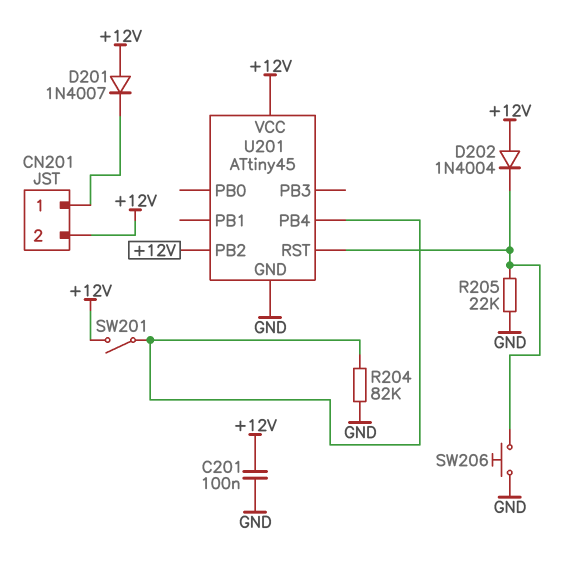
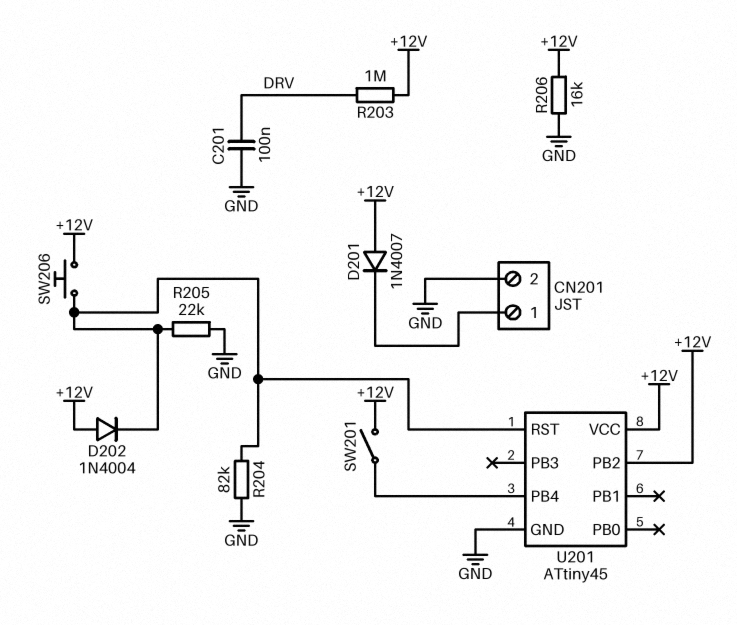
C201: 100nF (+12V, GND) -> 100nF (DRV, GND)
CN201 pin 2: +12V -> GND
R203: none -> 1M (+12V, DRV)
R204: 82k (GND, U201/PB4) -> 82k (GND, U201/RST)
R206: none -> 16k (+12V, GND)
SW206: button (GND, U201/RST) -> button (+12V, U201/RST)

